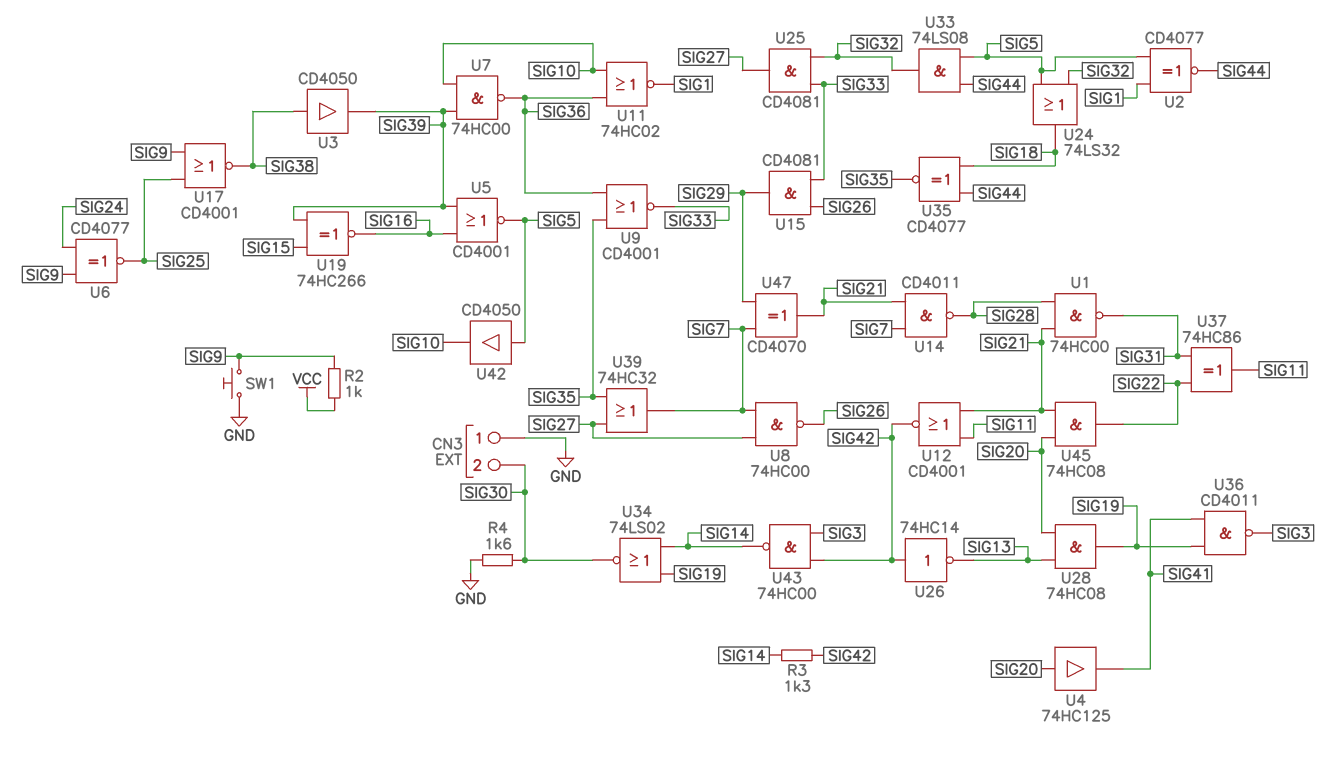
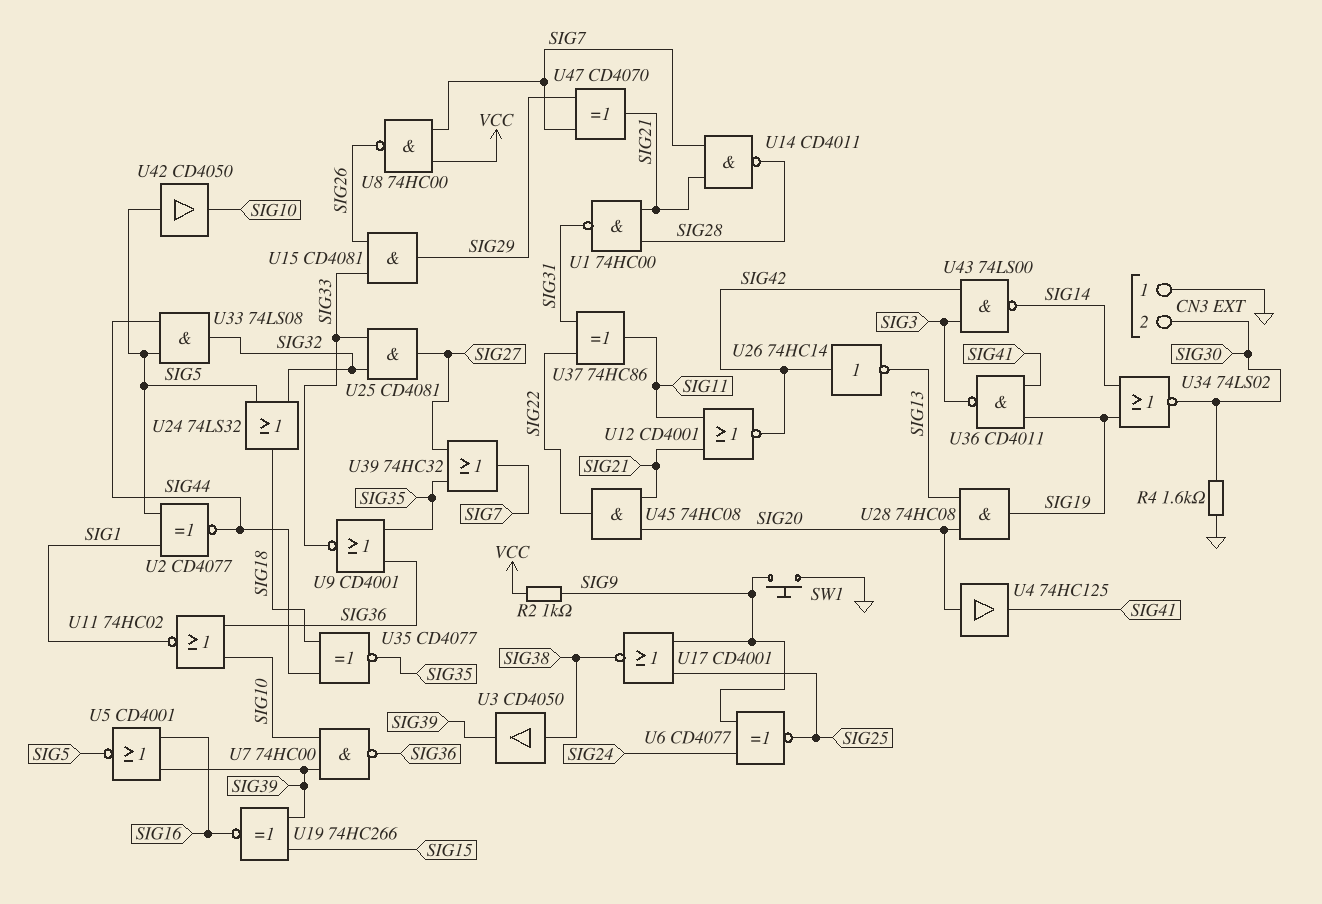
R3: 1.3k (SIG14, SIG42) -> none
U8: NAND 74HC00 (in SIG7, in SIG27, out SIG26) -> NAND 74HC00 (in SIG7, in VCC, out SIG26)
U43: NAND 74HC00 (in SIG3, in SIG42, out SIG14) -> NAND 74LS00 (in SIG3, in SIG42, out SIG14)

